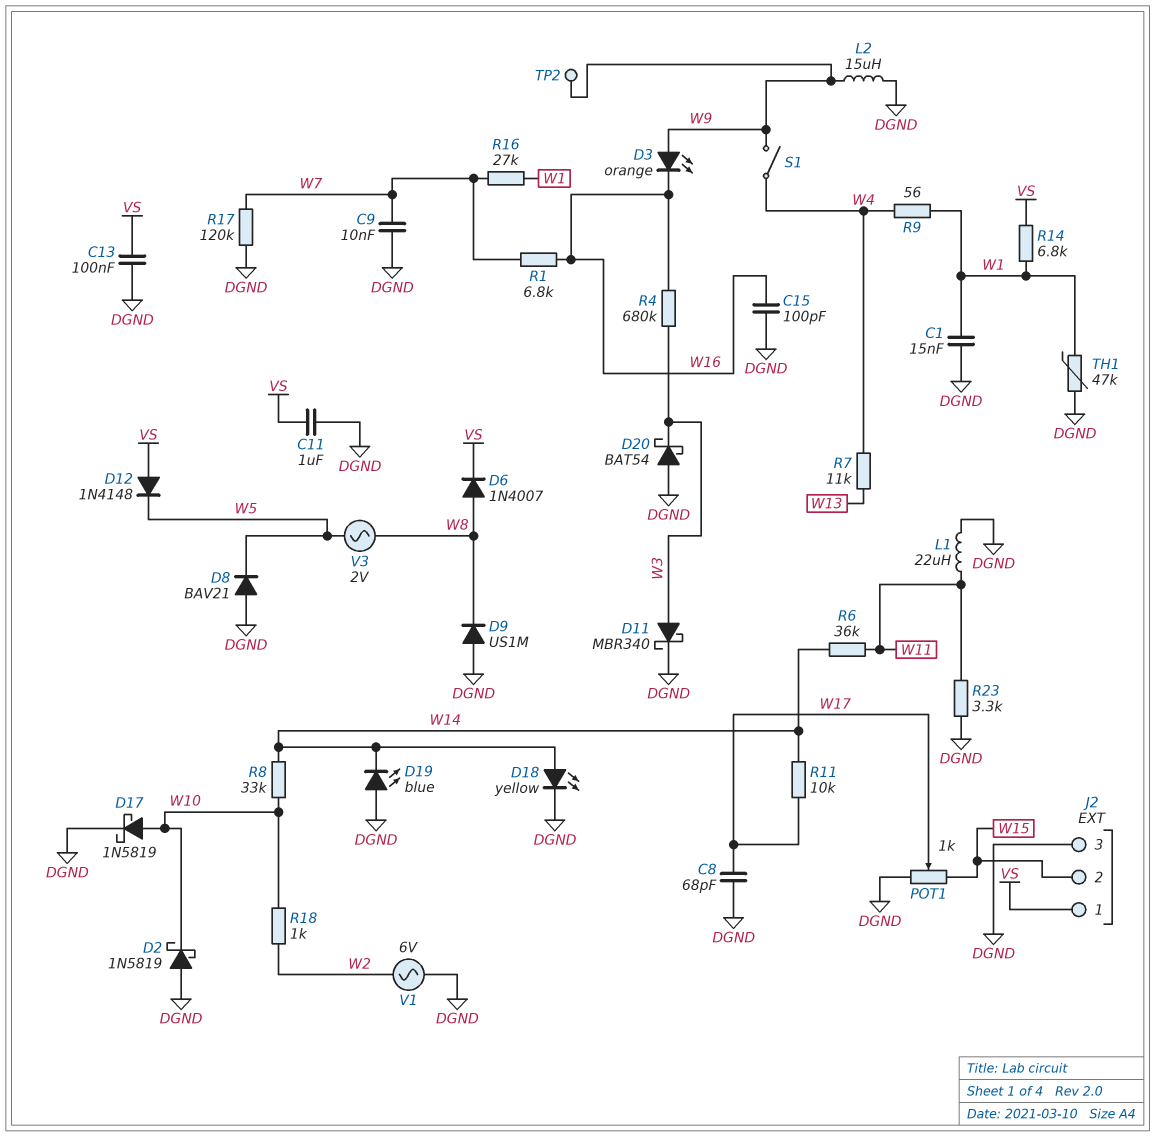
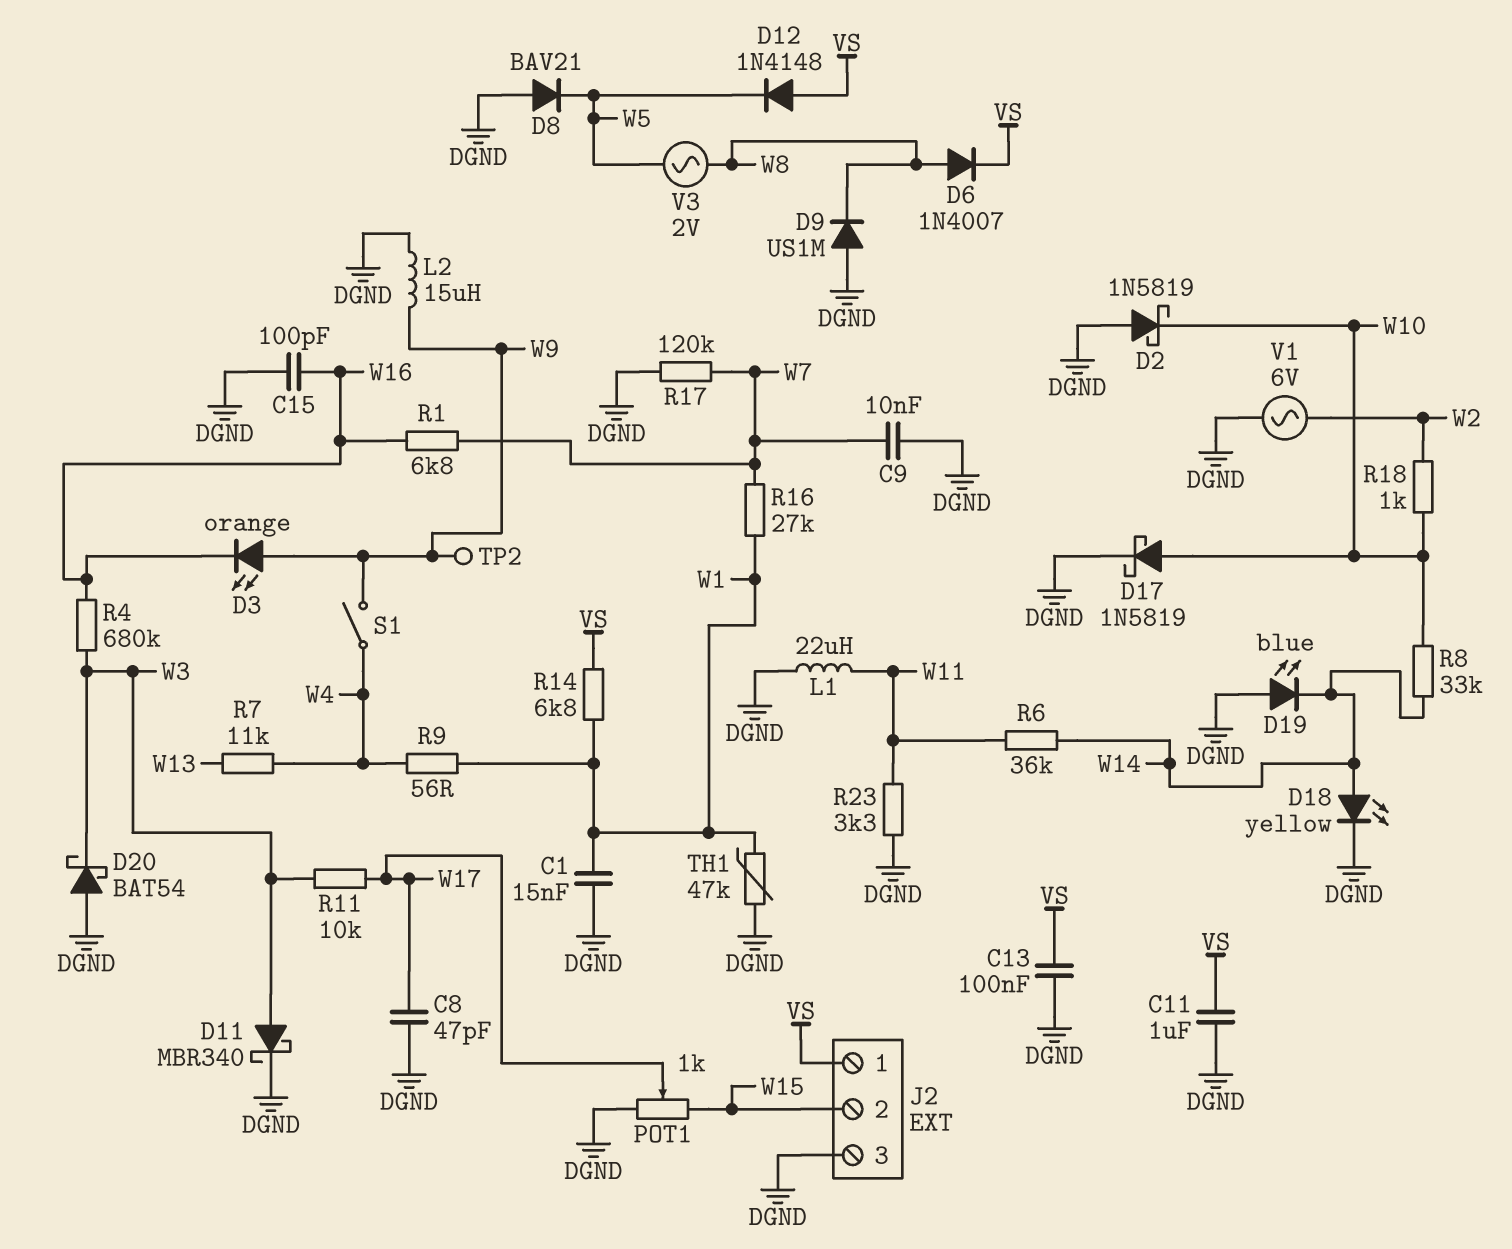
C8: 68pF (DGND, W17) -> 47pF (DGND, W17)
R11: 10k (W14, W17) -> 10k (W3, W17)

